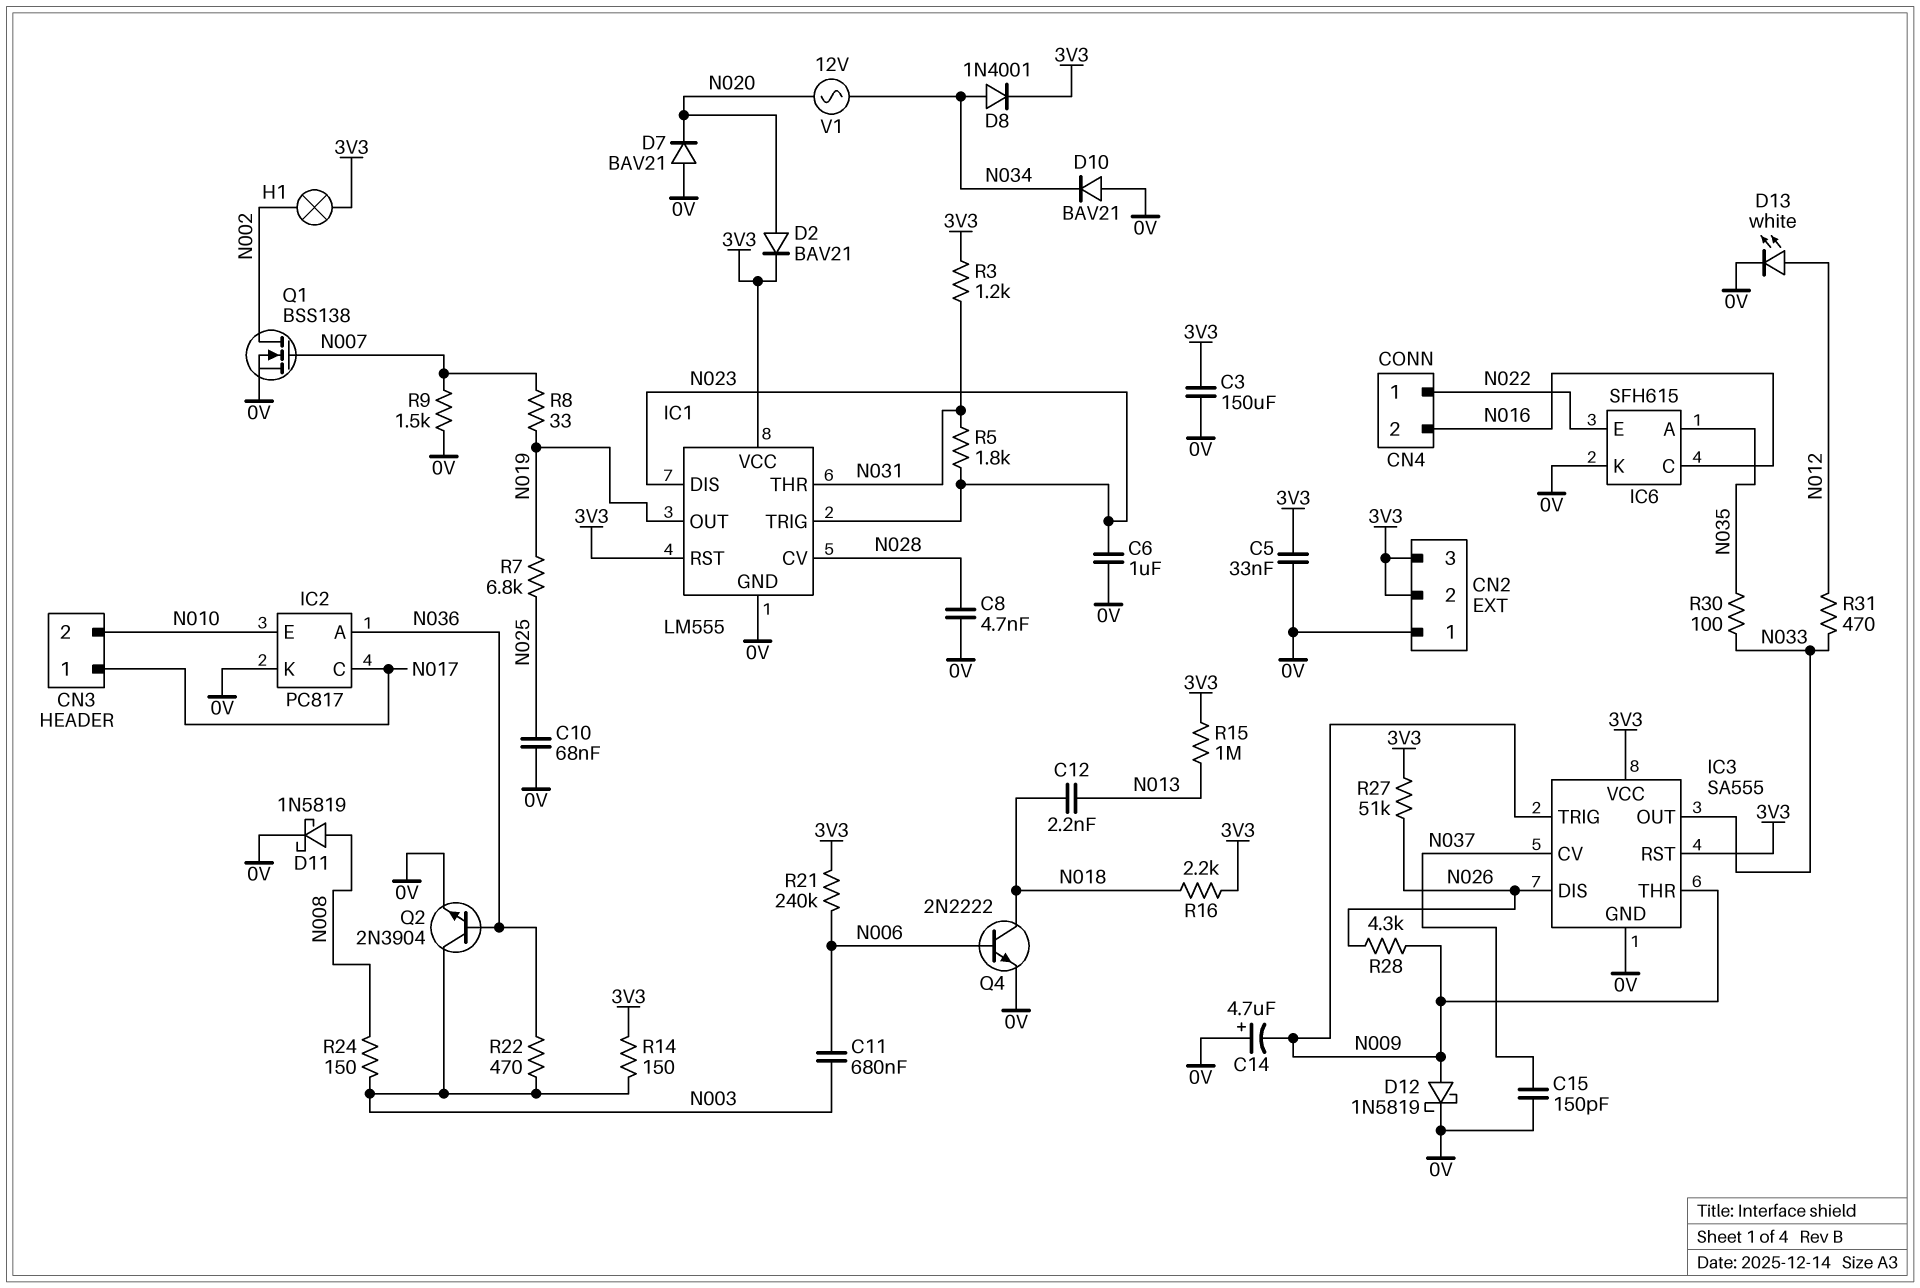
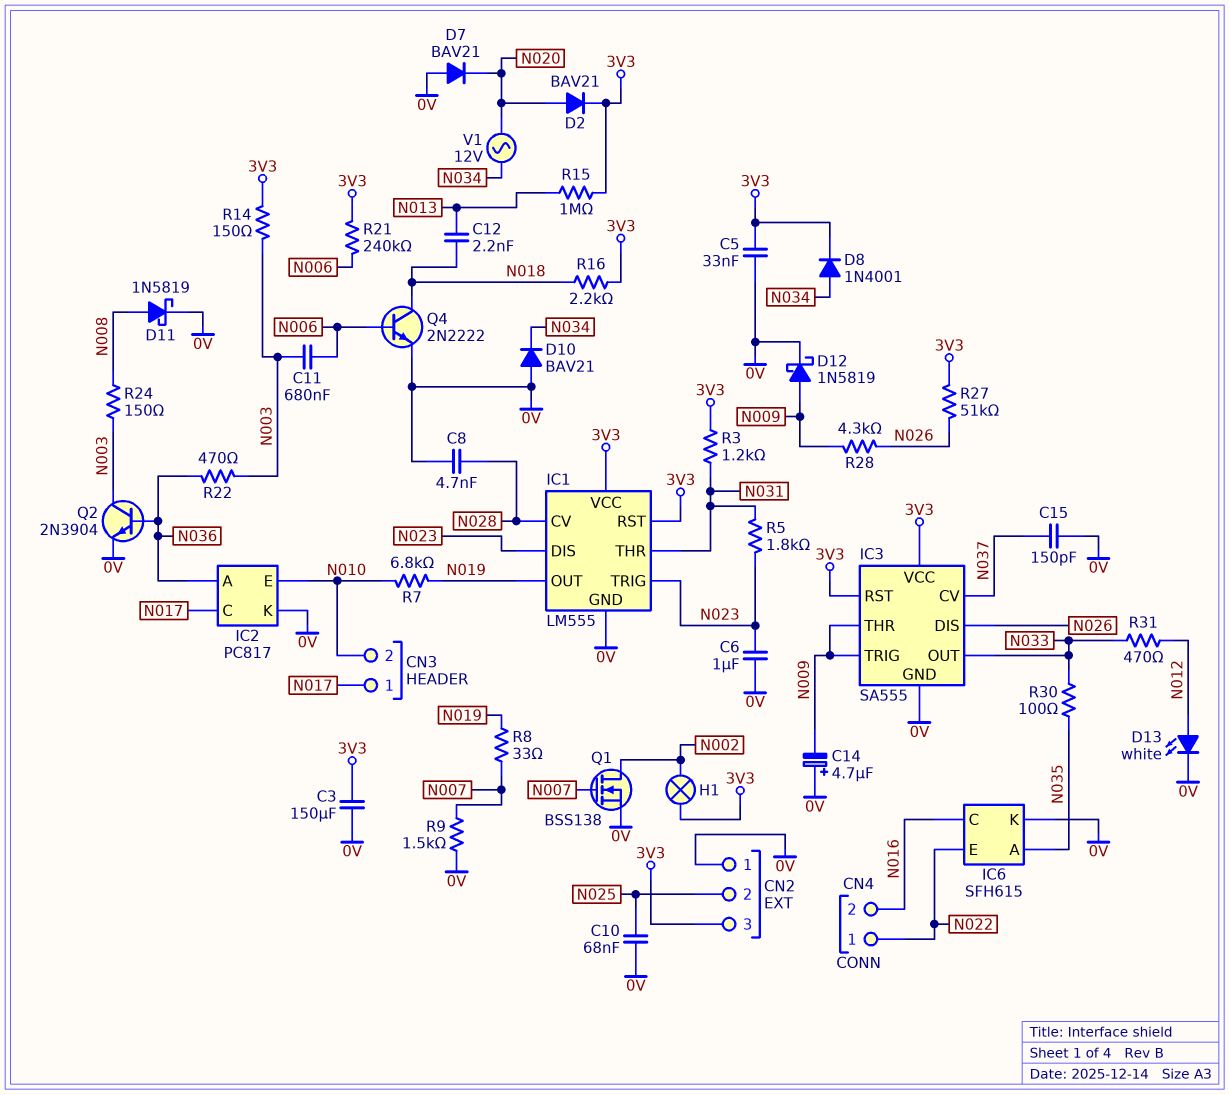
CN2 pin 2: 3V3 -> N025
R7: 6.8k (N019, N025) -> 6.8k (N010, N019)

